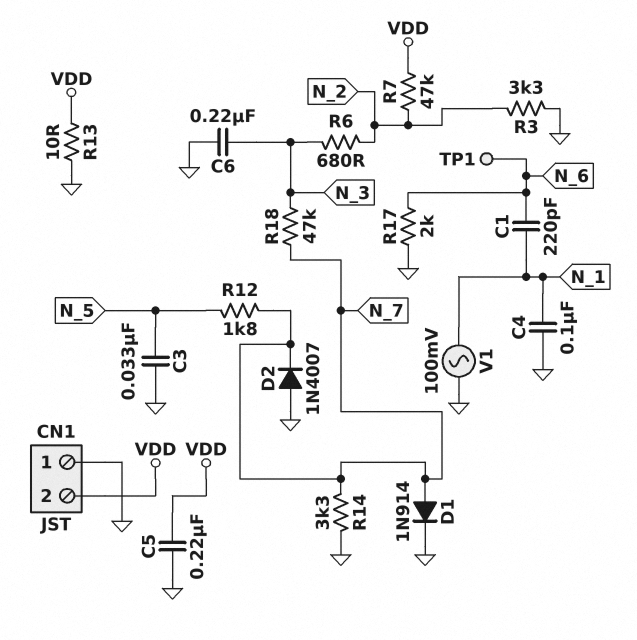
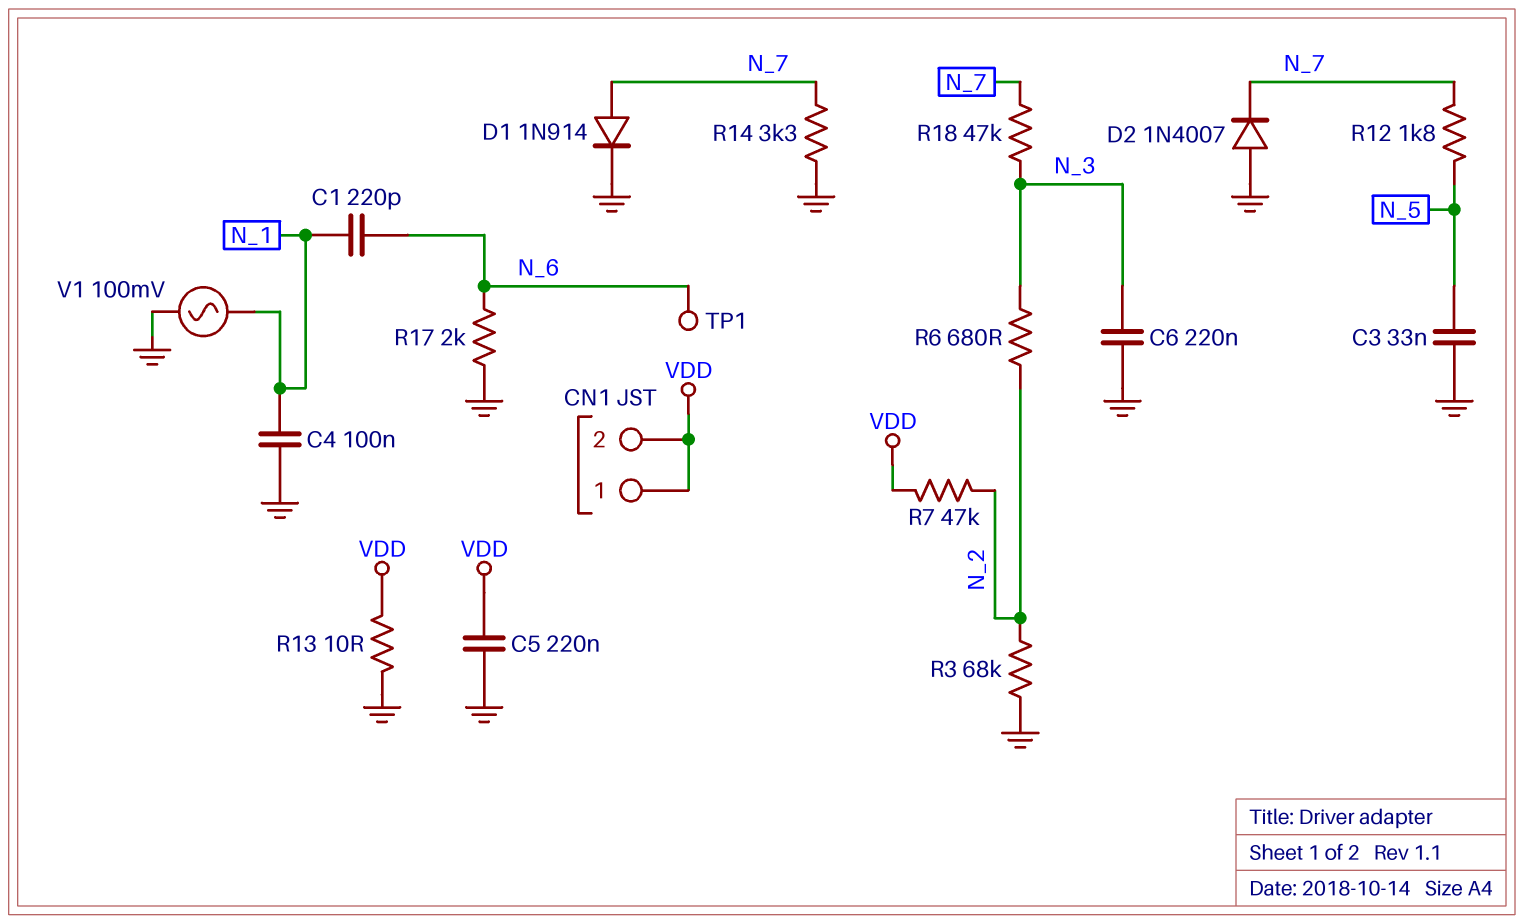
CN1 pin 1: GND -> VDD
R3: 3.3k (GND, N_2) -> 68k (GND, N_2)

